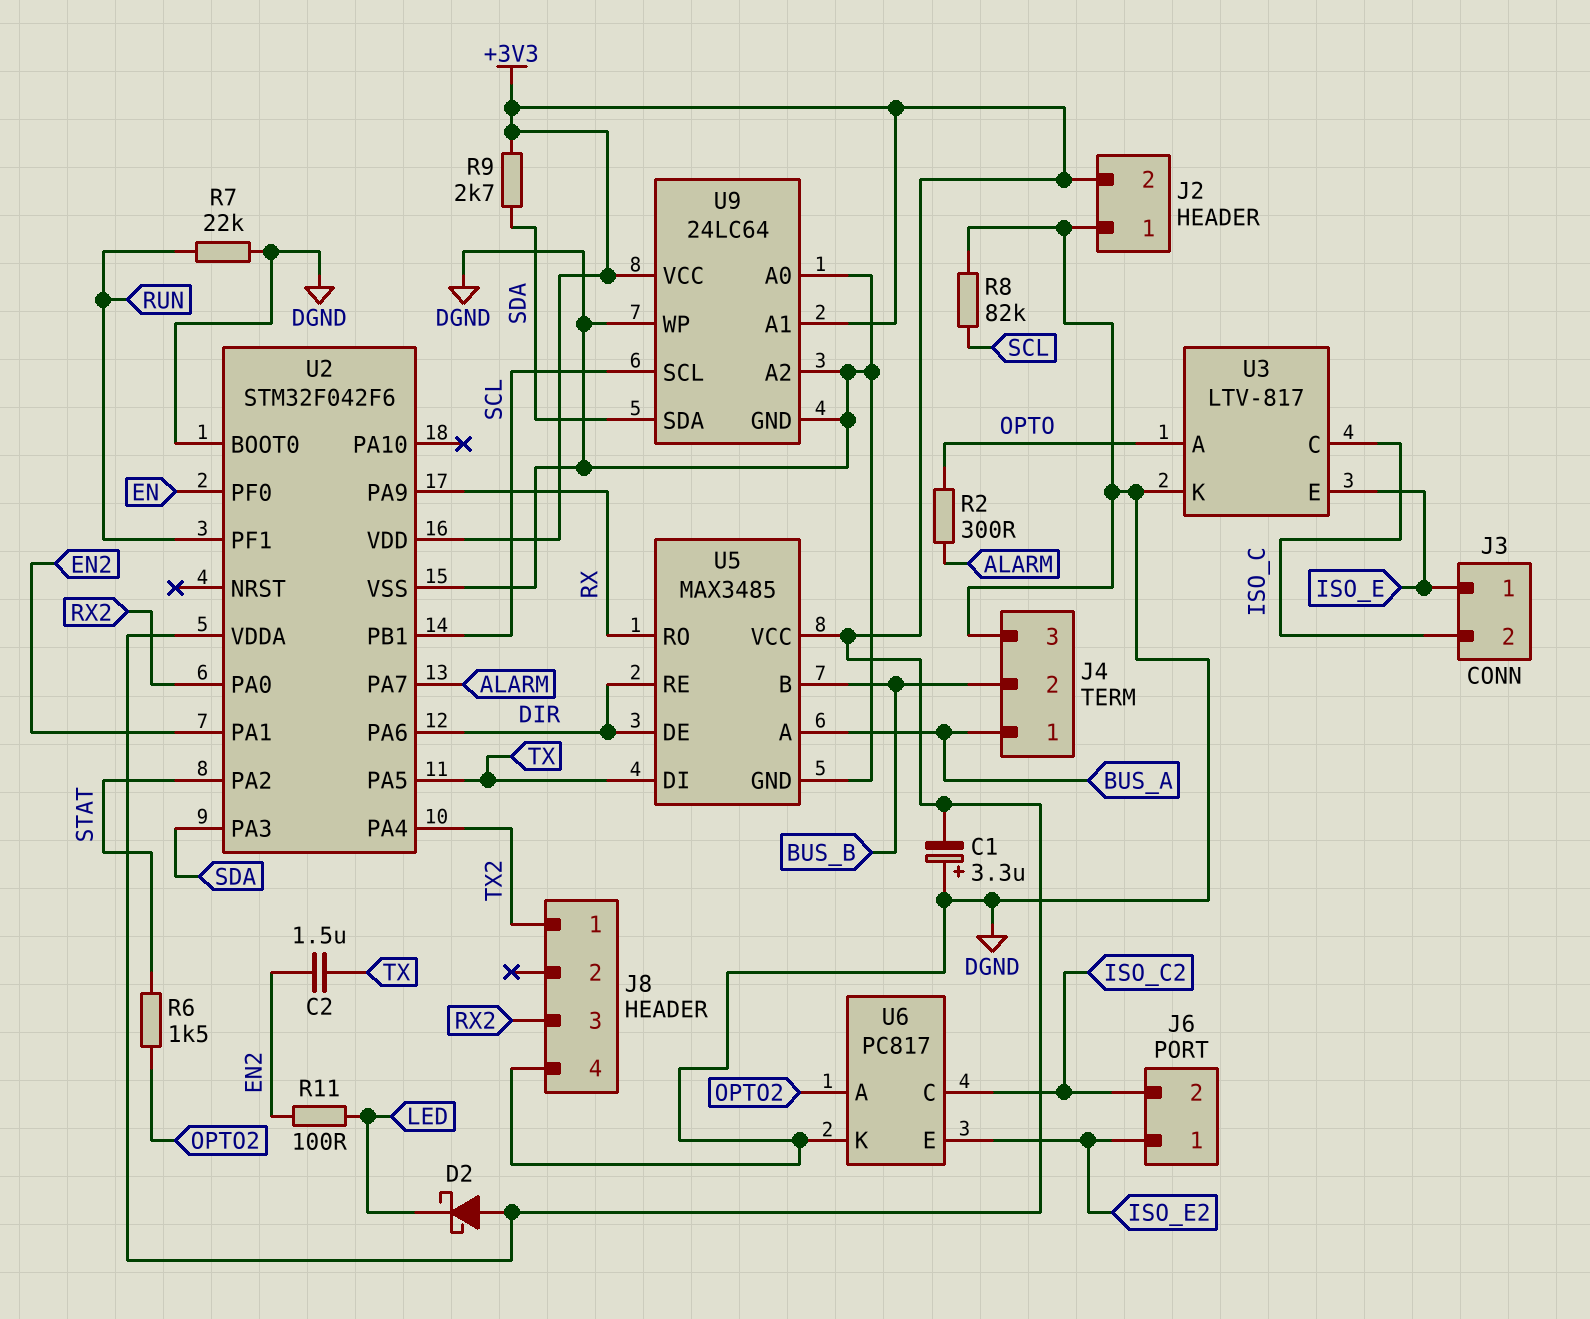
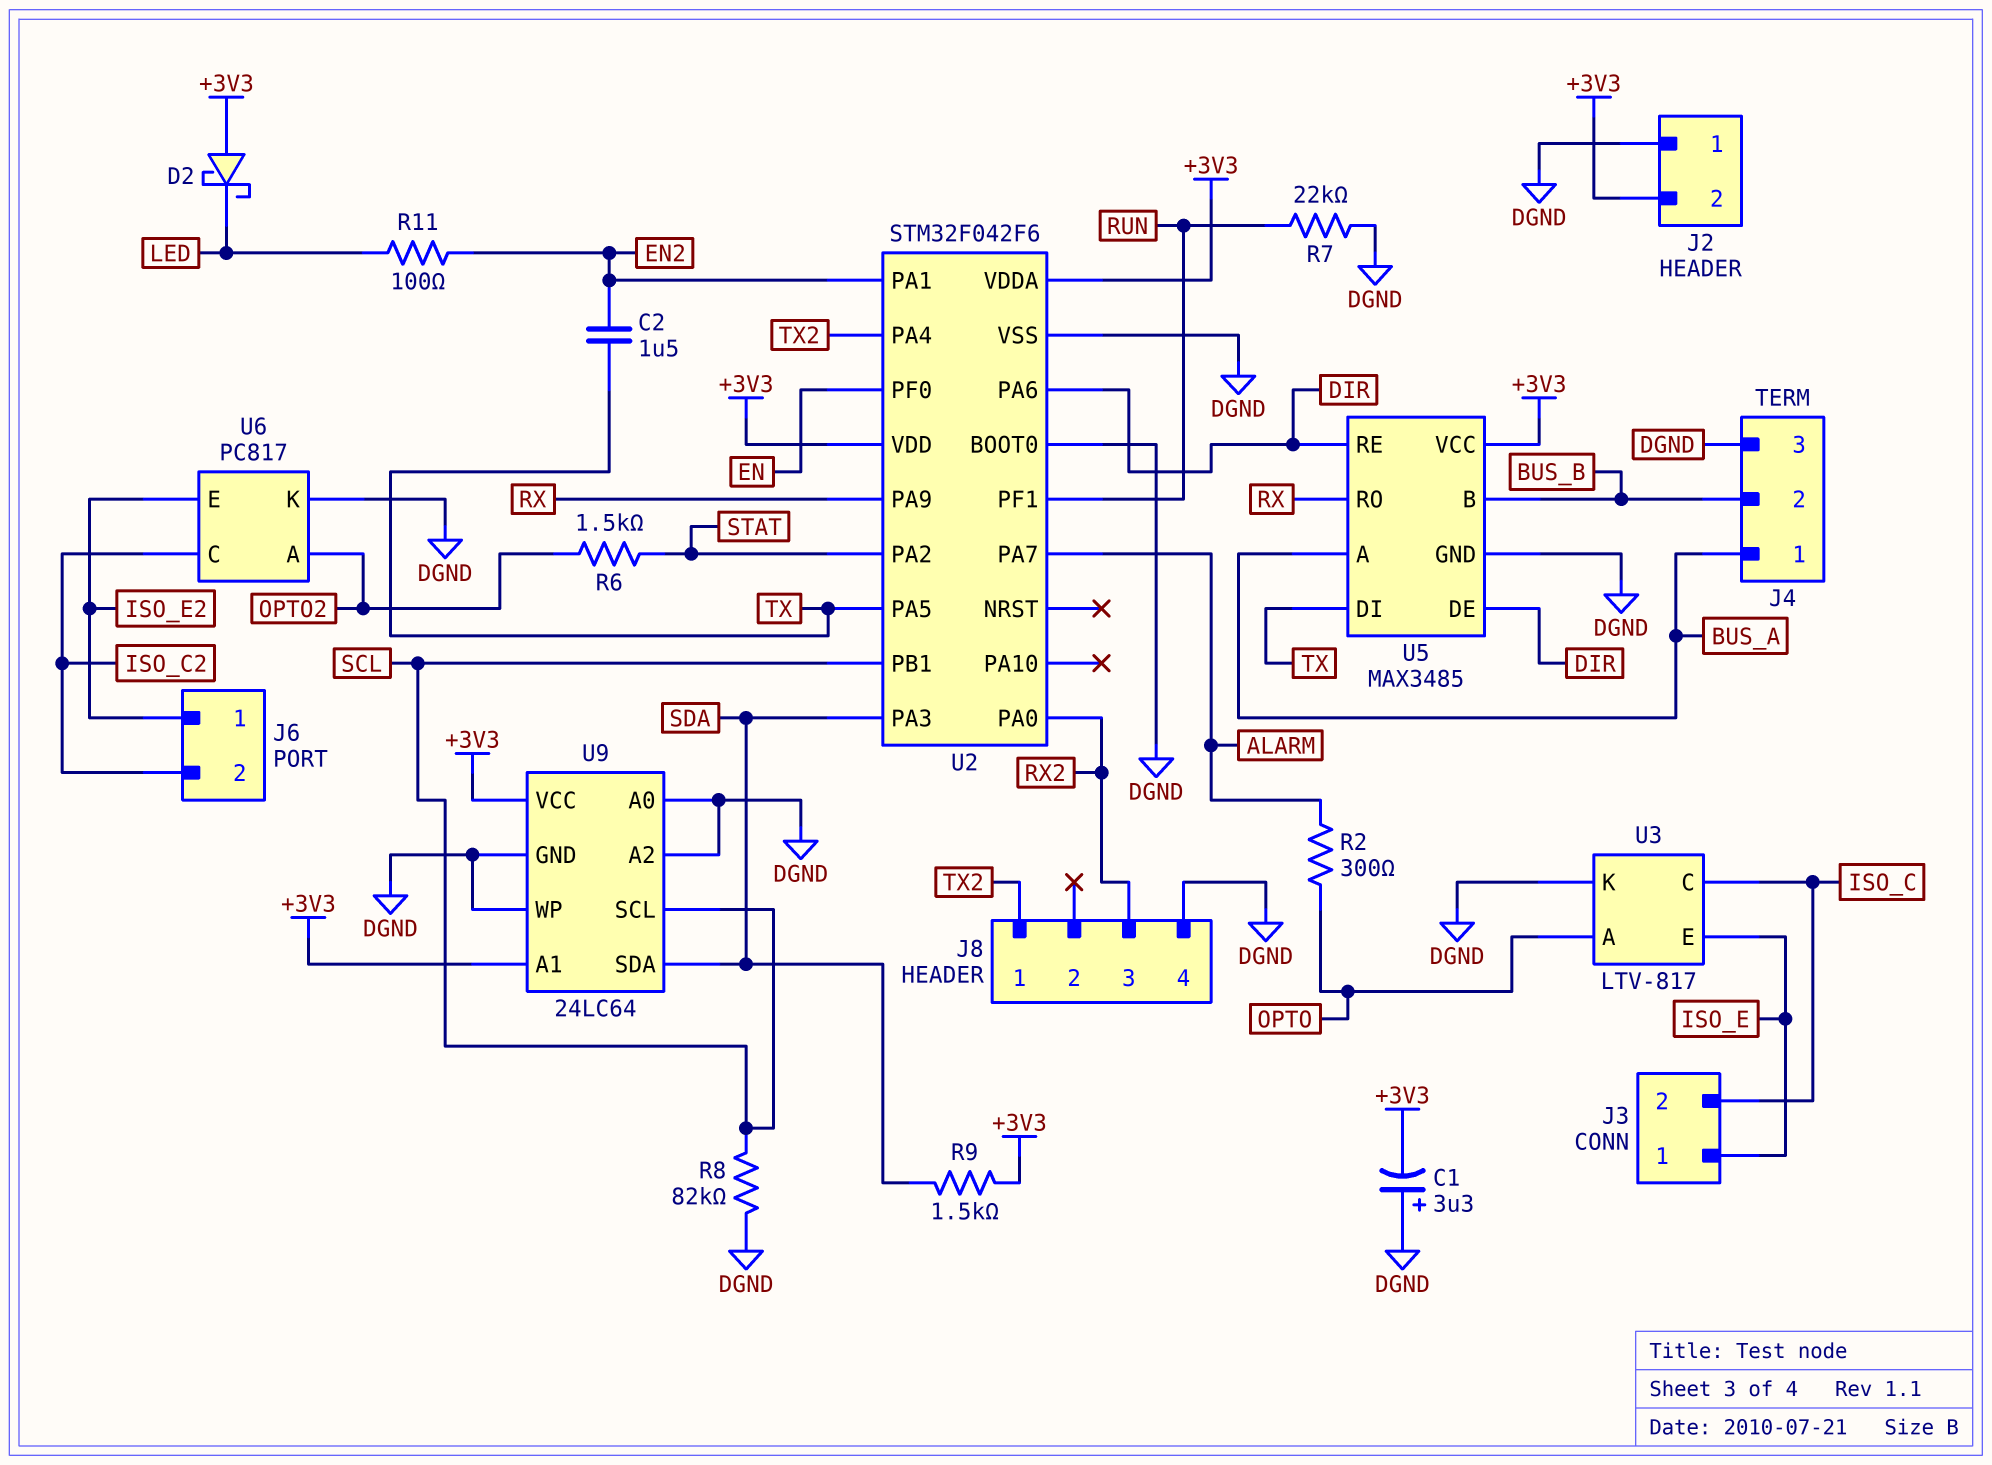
R9: 2.7k (+3V3, SDA) -> 1.5k (+3V3, SDA)

